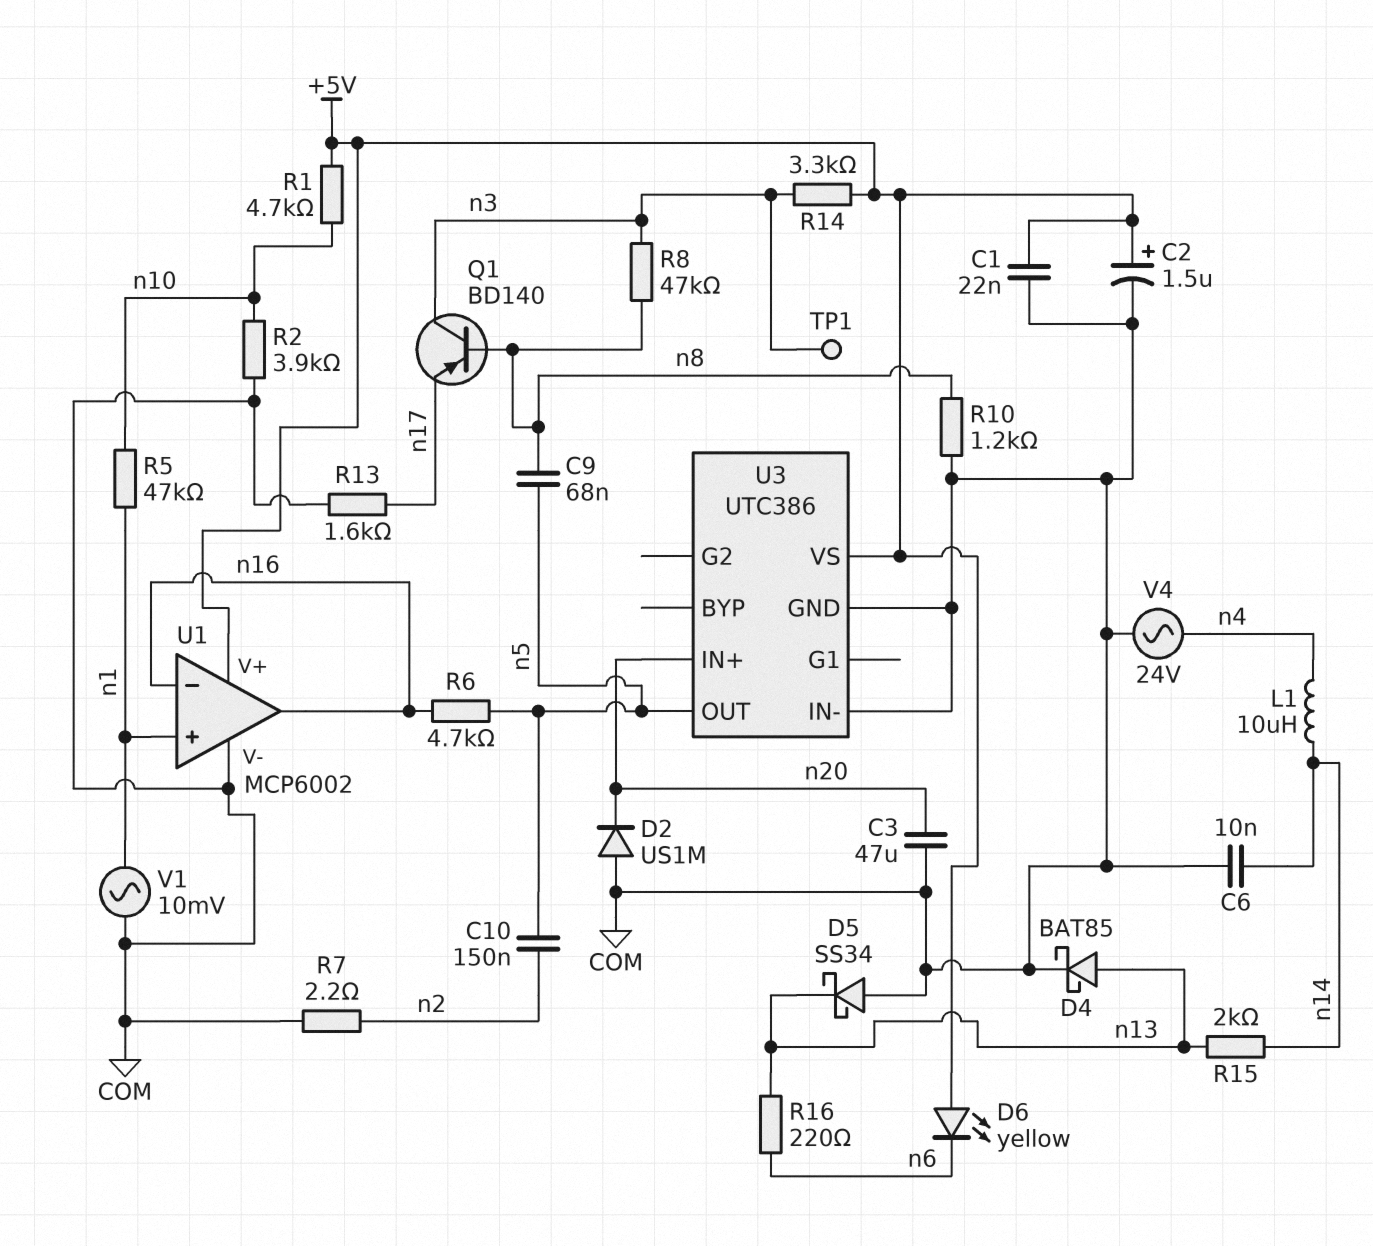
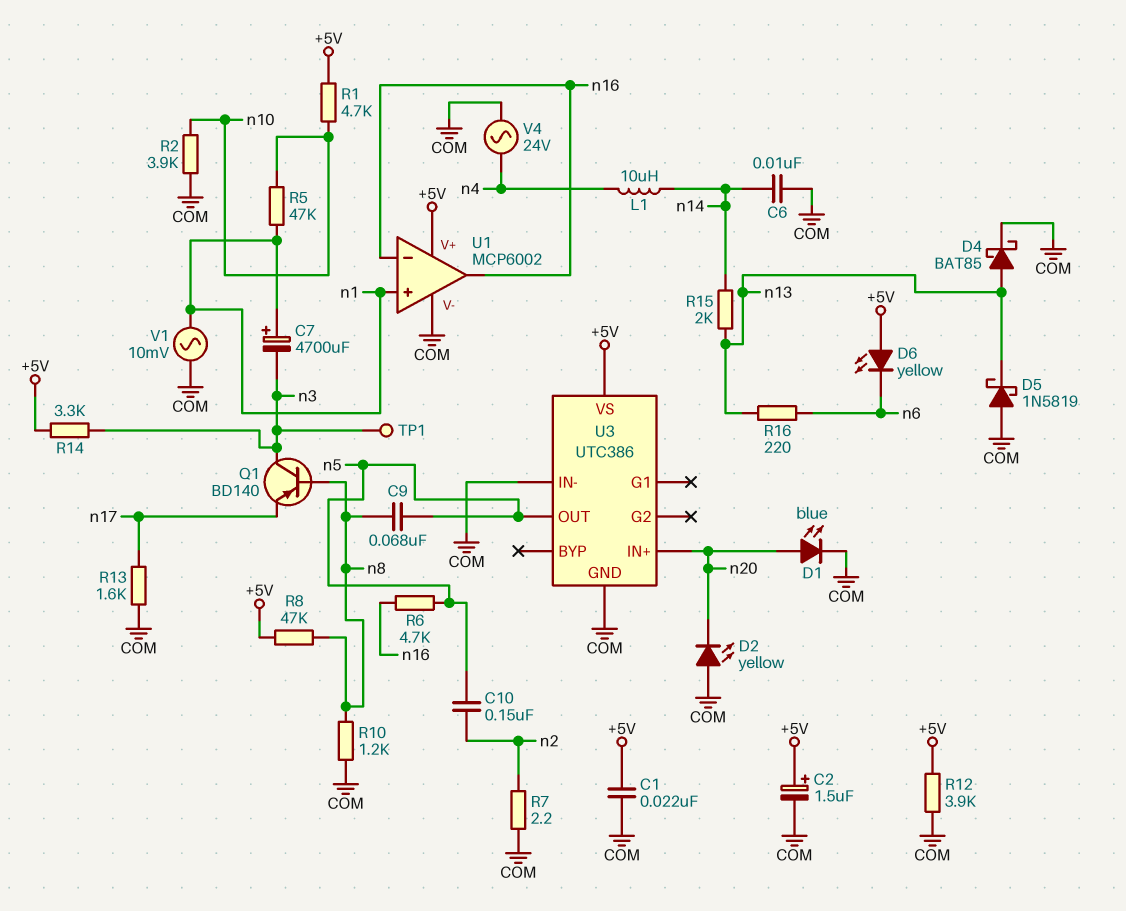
C3: 47uF (COM, n20) -> none
C7: none -> 4700uF (plus n1, minus n3)
D1: none -> LED blue (A n20, K COM)
D2: diode US1M (A COM, K n20) -> LED yellow (A COM, K n20)
D5: schottky SS34 (A COM, K n13) -> schottky 1N5819 (A COM, K n13)
R8: 47k (n3, n8) -> 47k (+5V, n8)
R12: none -> 3.9k (+5V, COM)

